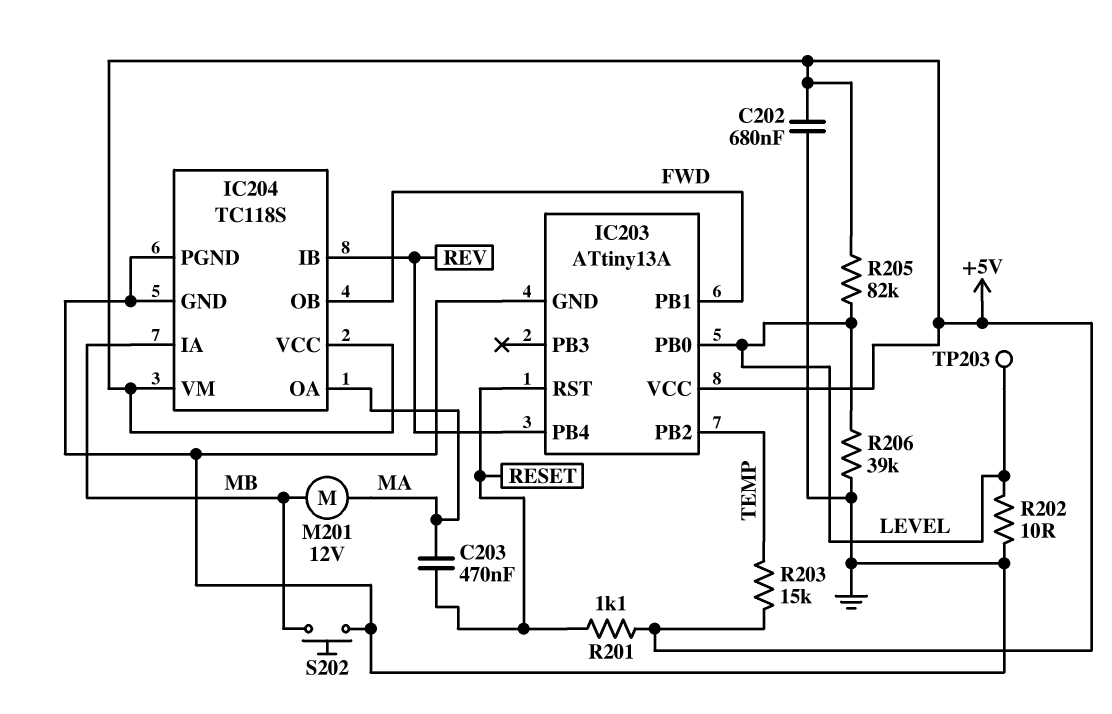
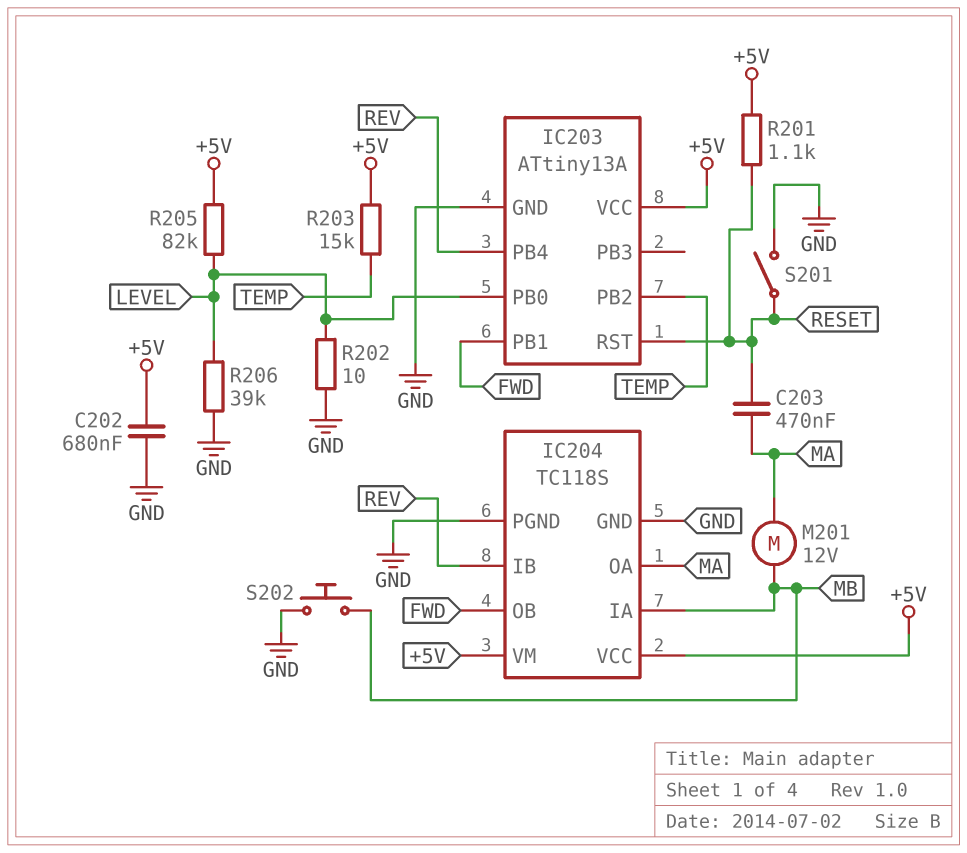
S201: none -> switch (GND, RESET)
TP203: test point (LEVEL) -> none

